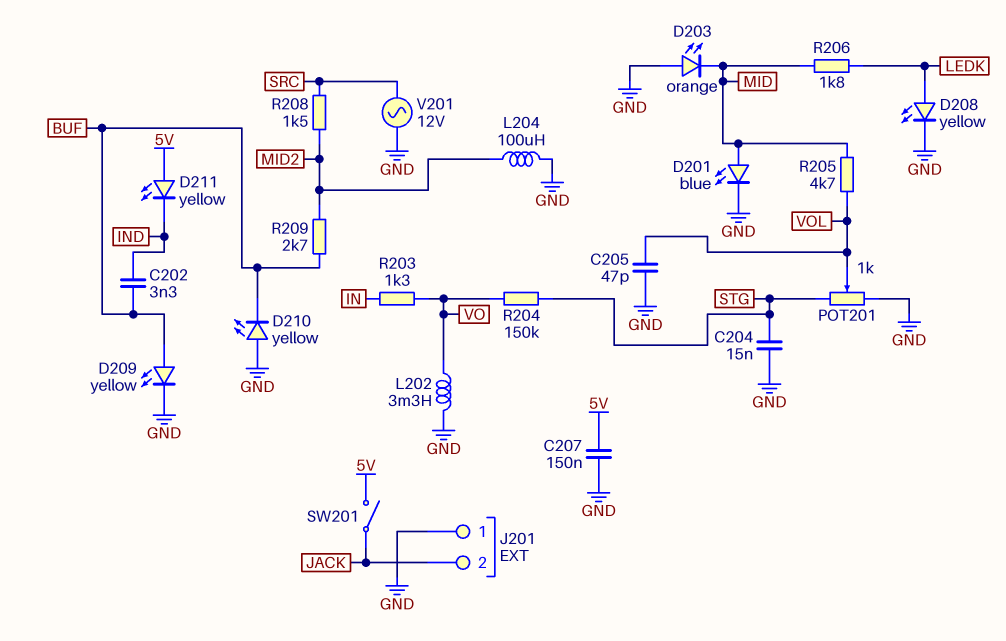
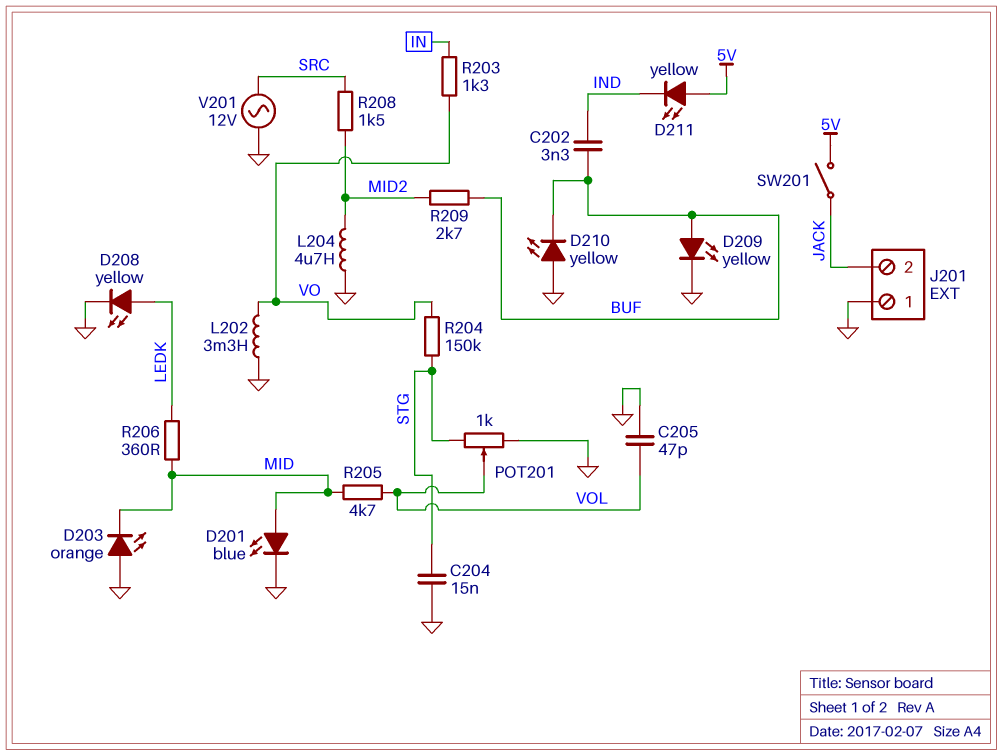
C207: 150nF (5V, GND) -> none
L204: 100uH (GND, MID2) -> 4.7uH (GND, MID2)
R206: 1.8k (LEDK, MID) -> 360 (LEDK, MID)

